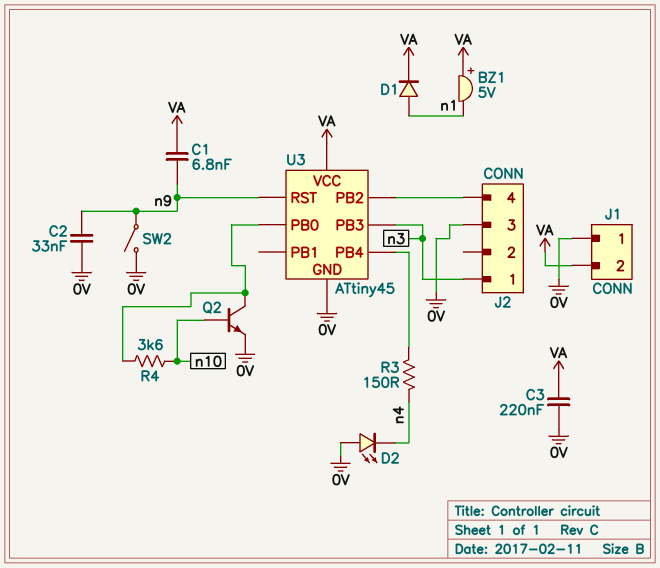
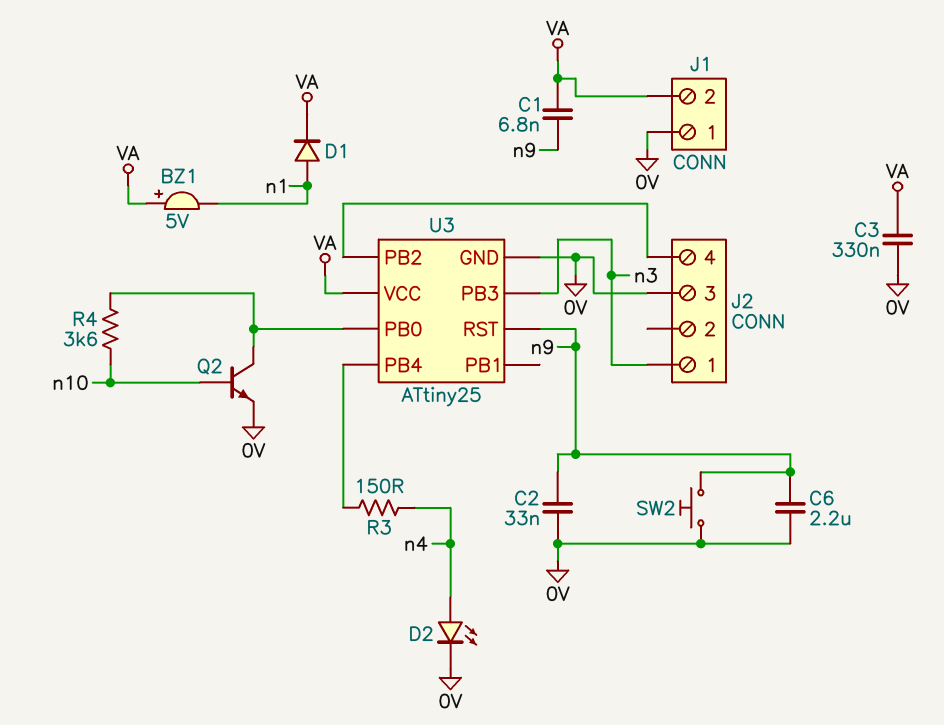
C3: 220nF (0V, VA) -> 330nF (0V, VA)
C6: none -> 2.2uF (0V, n9)
D2: LED (A 0V, K n4) -> LED (A n4, K 0V)
SW2: switch (0V, n9) -> button (0V, n9)
U3: ATtiny45 -> ATtiny25

